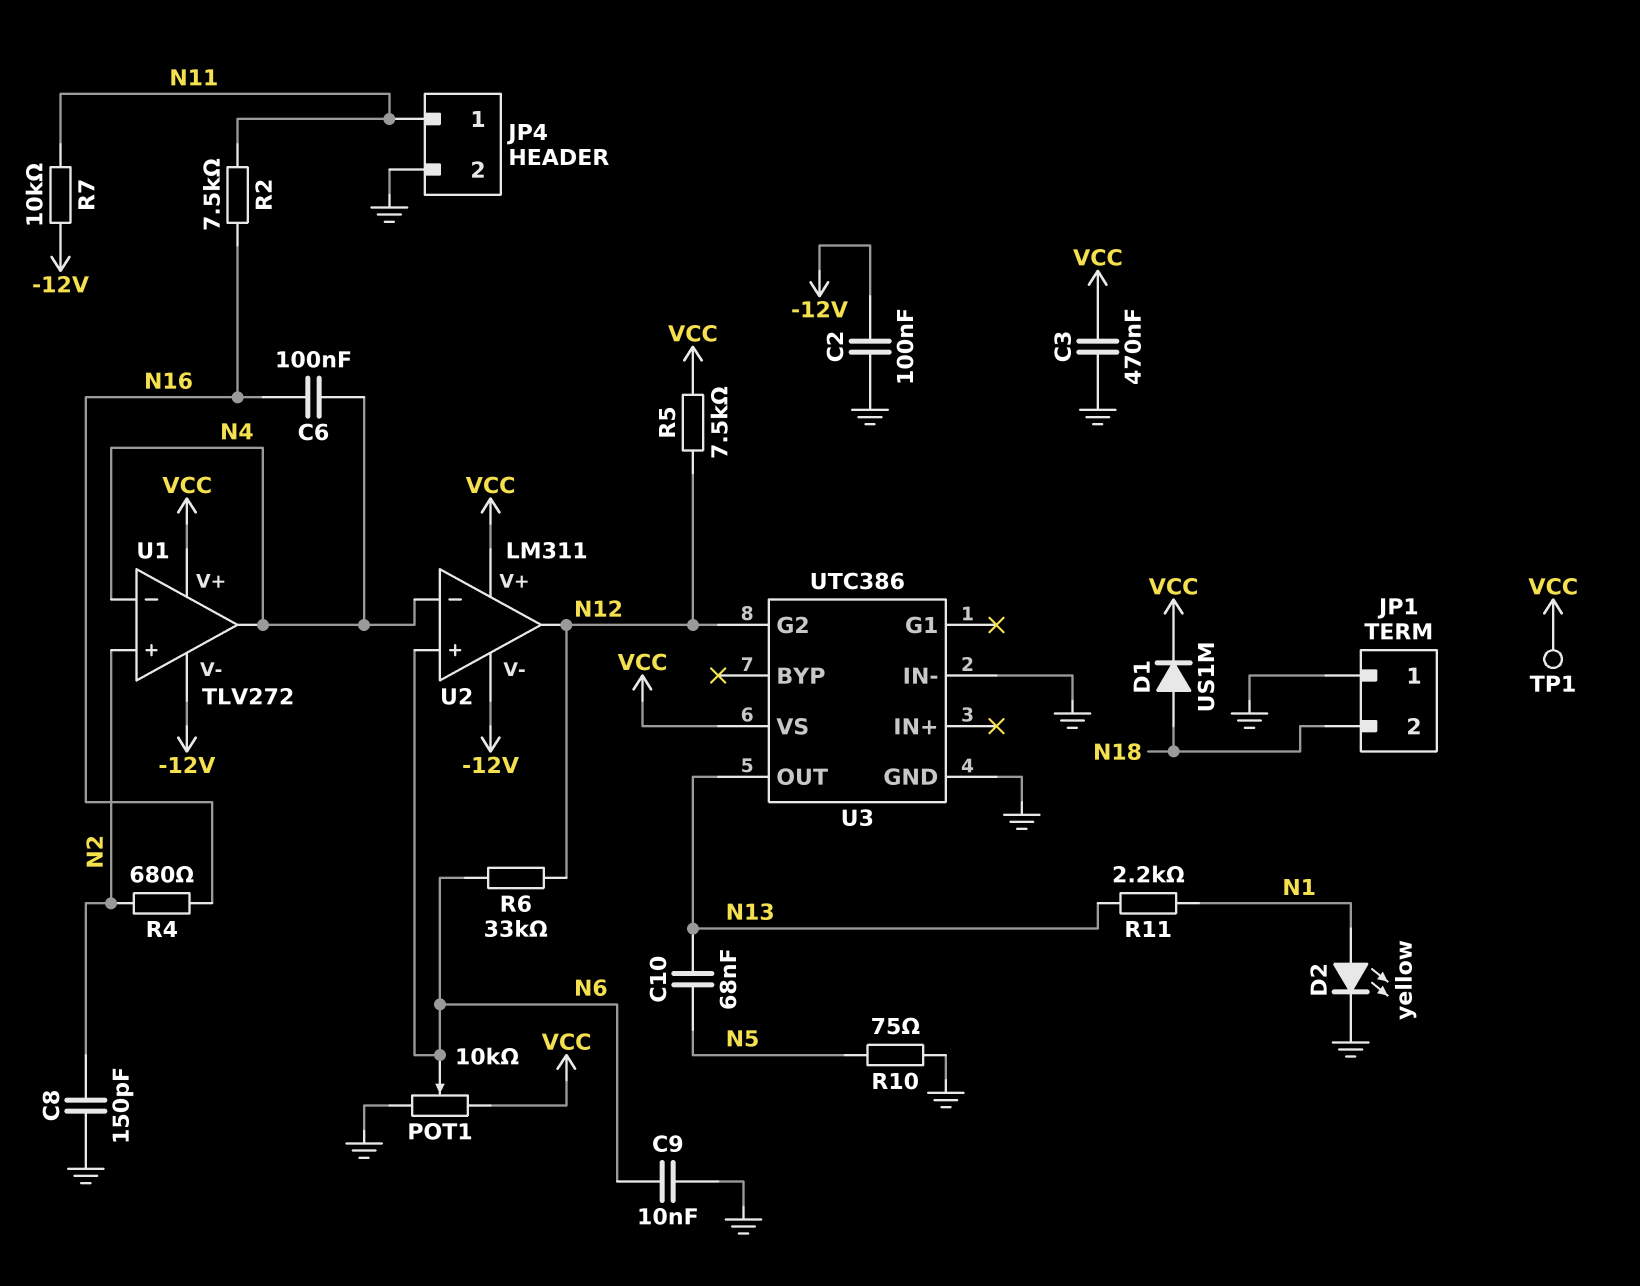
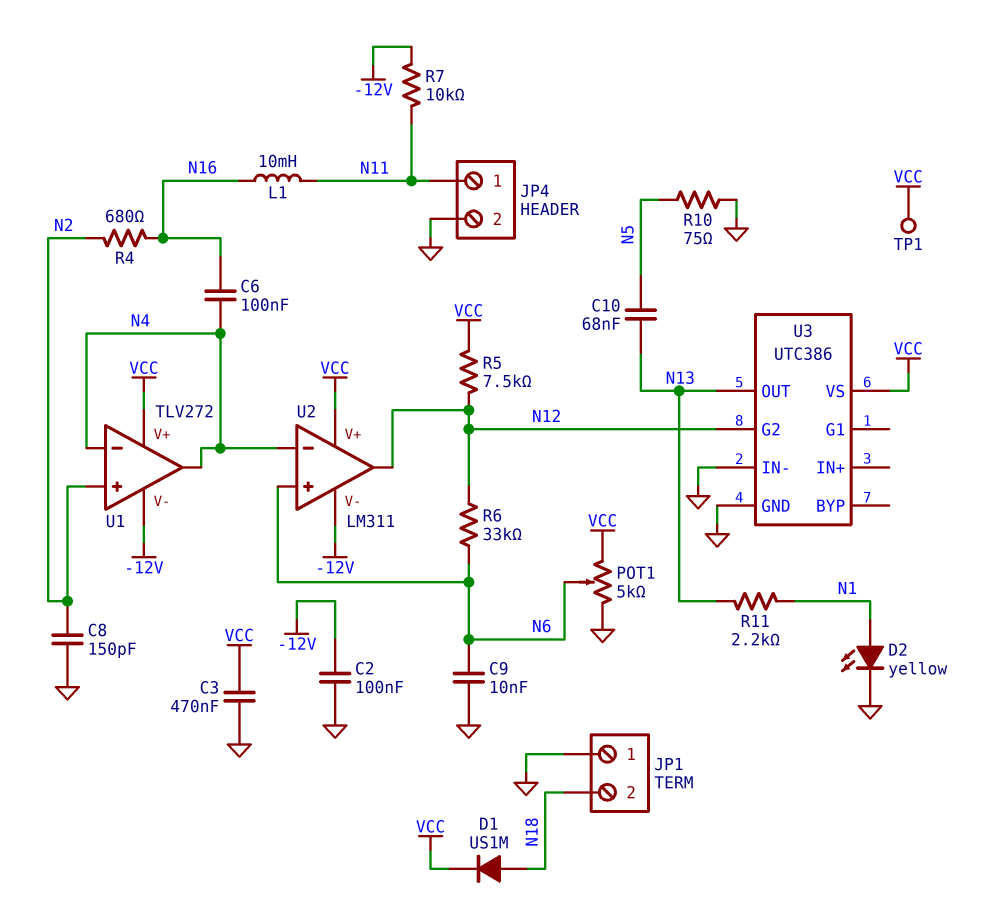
L1: none -> 10mH (N11, N16)
POT1: 10k (GND, VCC, wiper N6) -> 5k (GND, VCC, wiper N6)
R2: 7.5k (N11, N16) -> none

